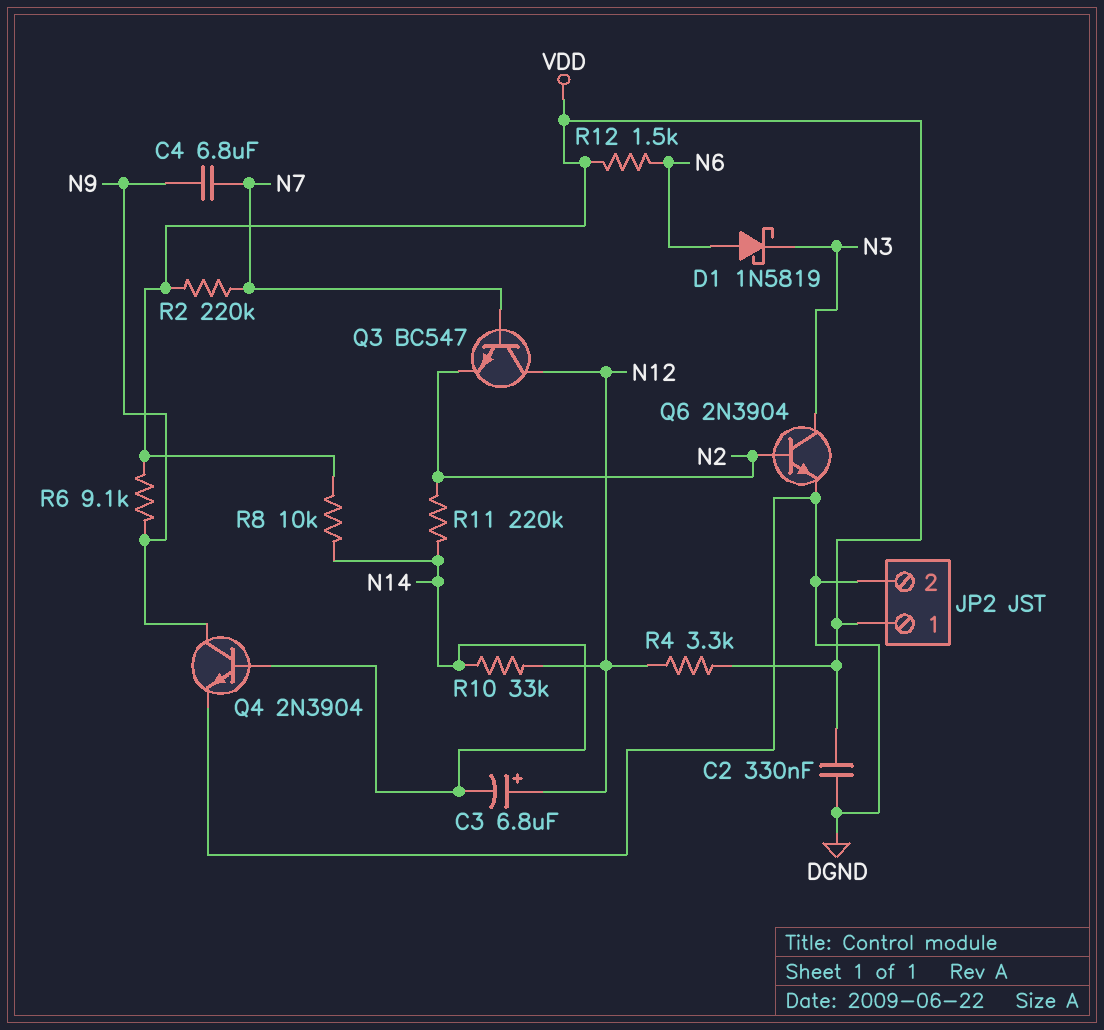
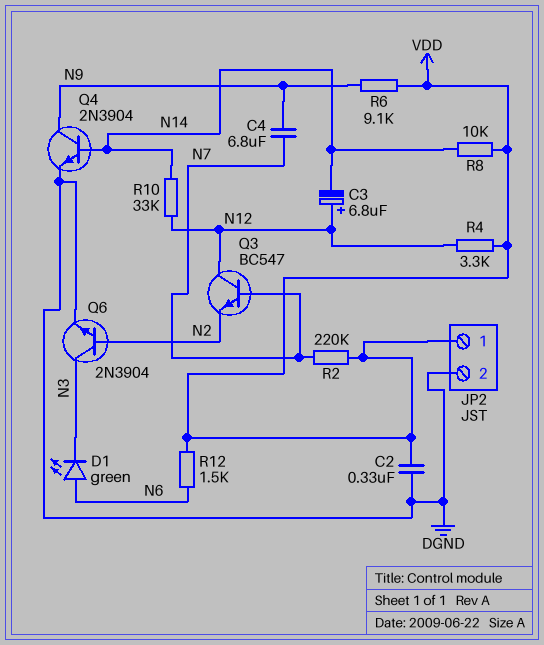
D1: schottky 1N5819 (A N6, K N3) -> LED green (A N6, K N3)
R11: 220k (N2, N14) -> none

